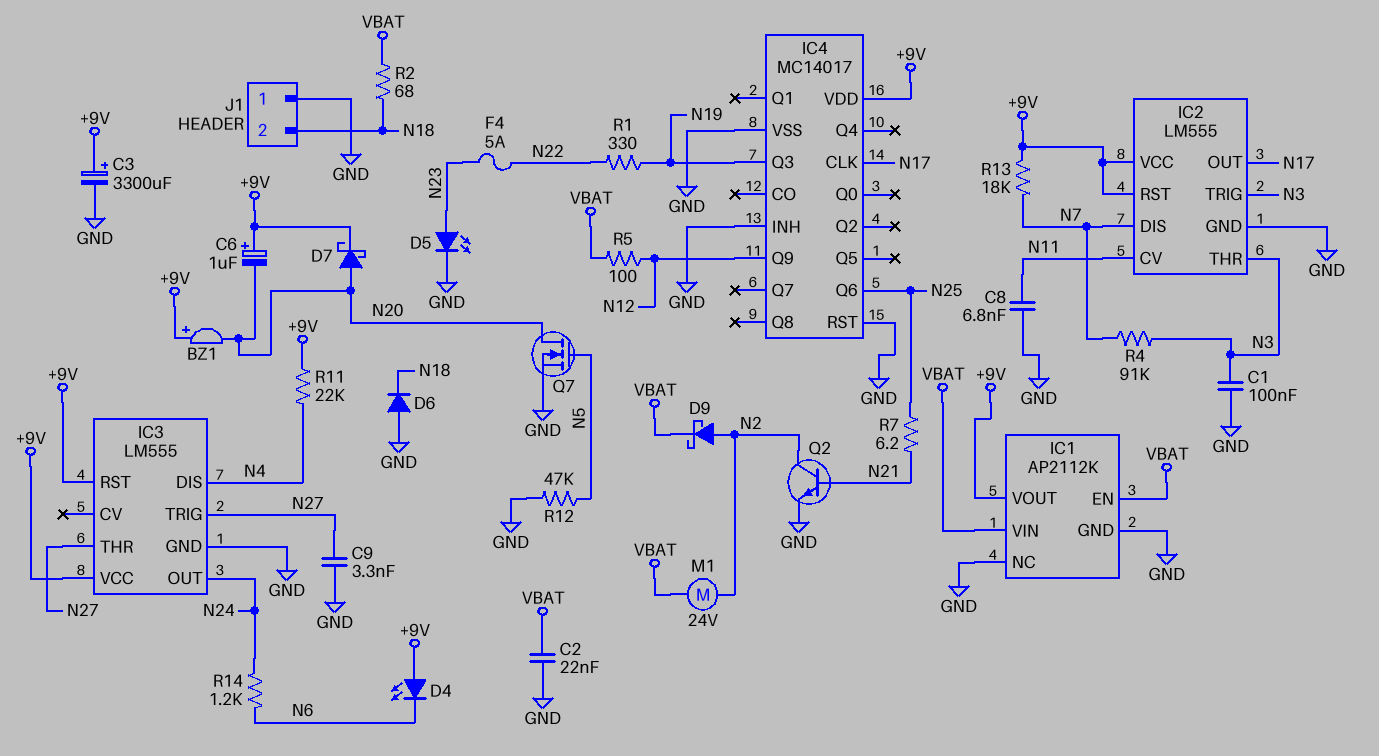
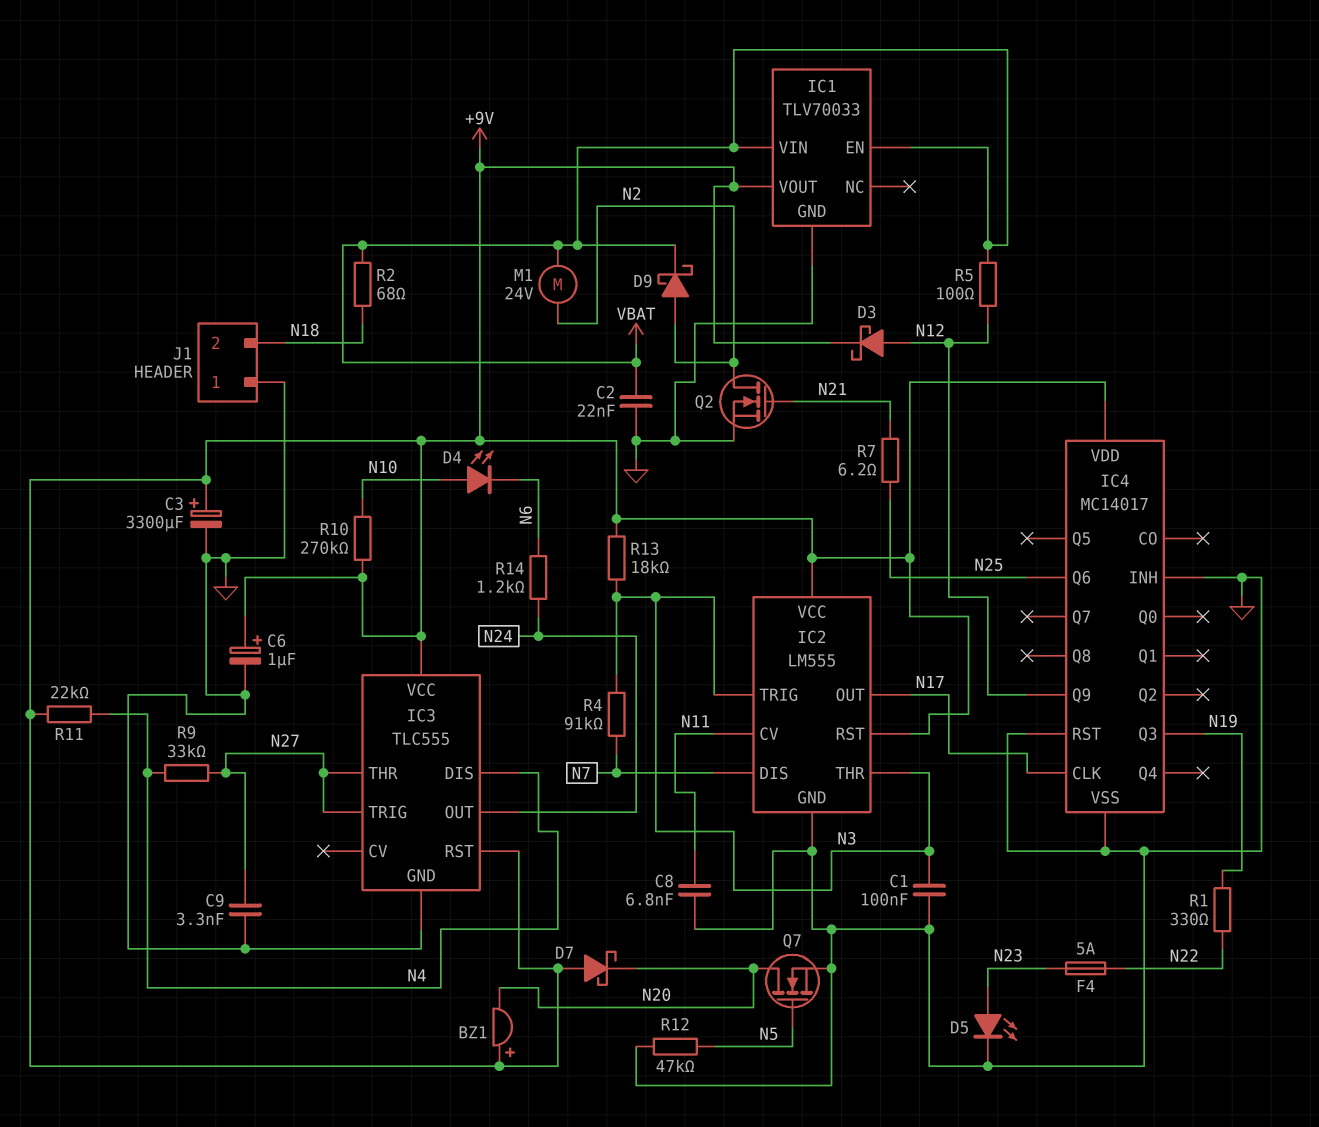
C6: 1uF (plus +9V, minus N20) -> 1uF (plus +9V, minus GND)
D3: none -> schottky (A N12, K +9V)
D4: LED (A +9V, K N6) -> LED (A N10, K N6)
D6: diode (A GND, K N18) -> none
D7: schottky (A N20, K +9V) -> schottky (A +9V, K N20)
IC1: AP2112K -> TLV70033
IC1 pin NC: GND -> none
IC3: LM555 -> TLC555
Q2: NPN (B N21, C N2, E GND) -> NMOS (G N21, D N2, S GND)
R9: none -> 33k (N4, N27)
R10: none -> 270k (+9V, N10)
R13: 18k (+9V, N7) -> 18k (+9V, N3)

